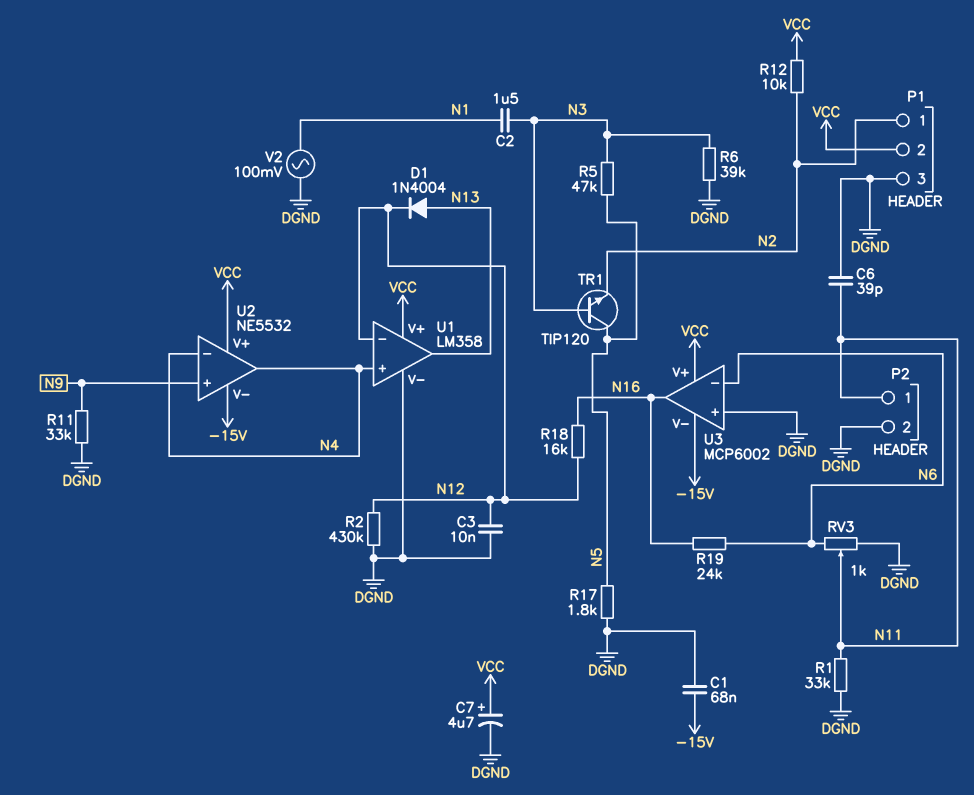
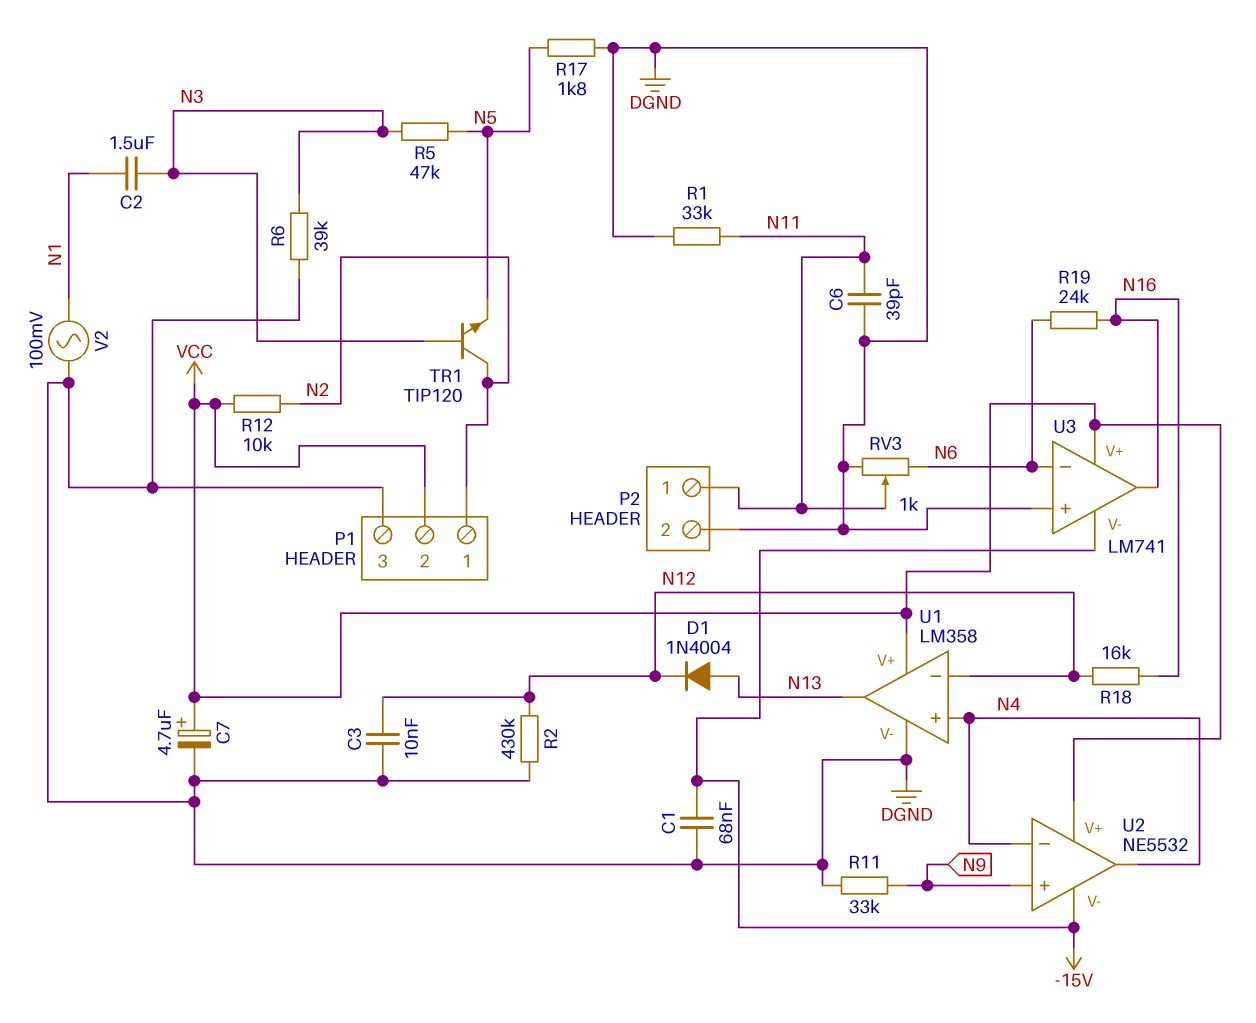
TR1: NPN TIP120 (B N3, C N5, E N2) -> NPN TIP120 (B N3, C N2, E N5)
U3: MCP6002 -> LM741

